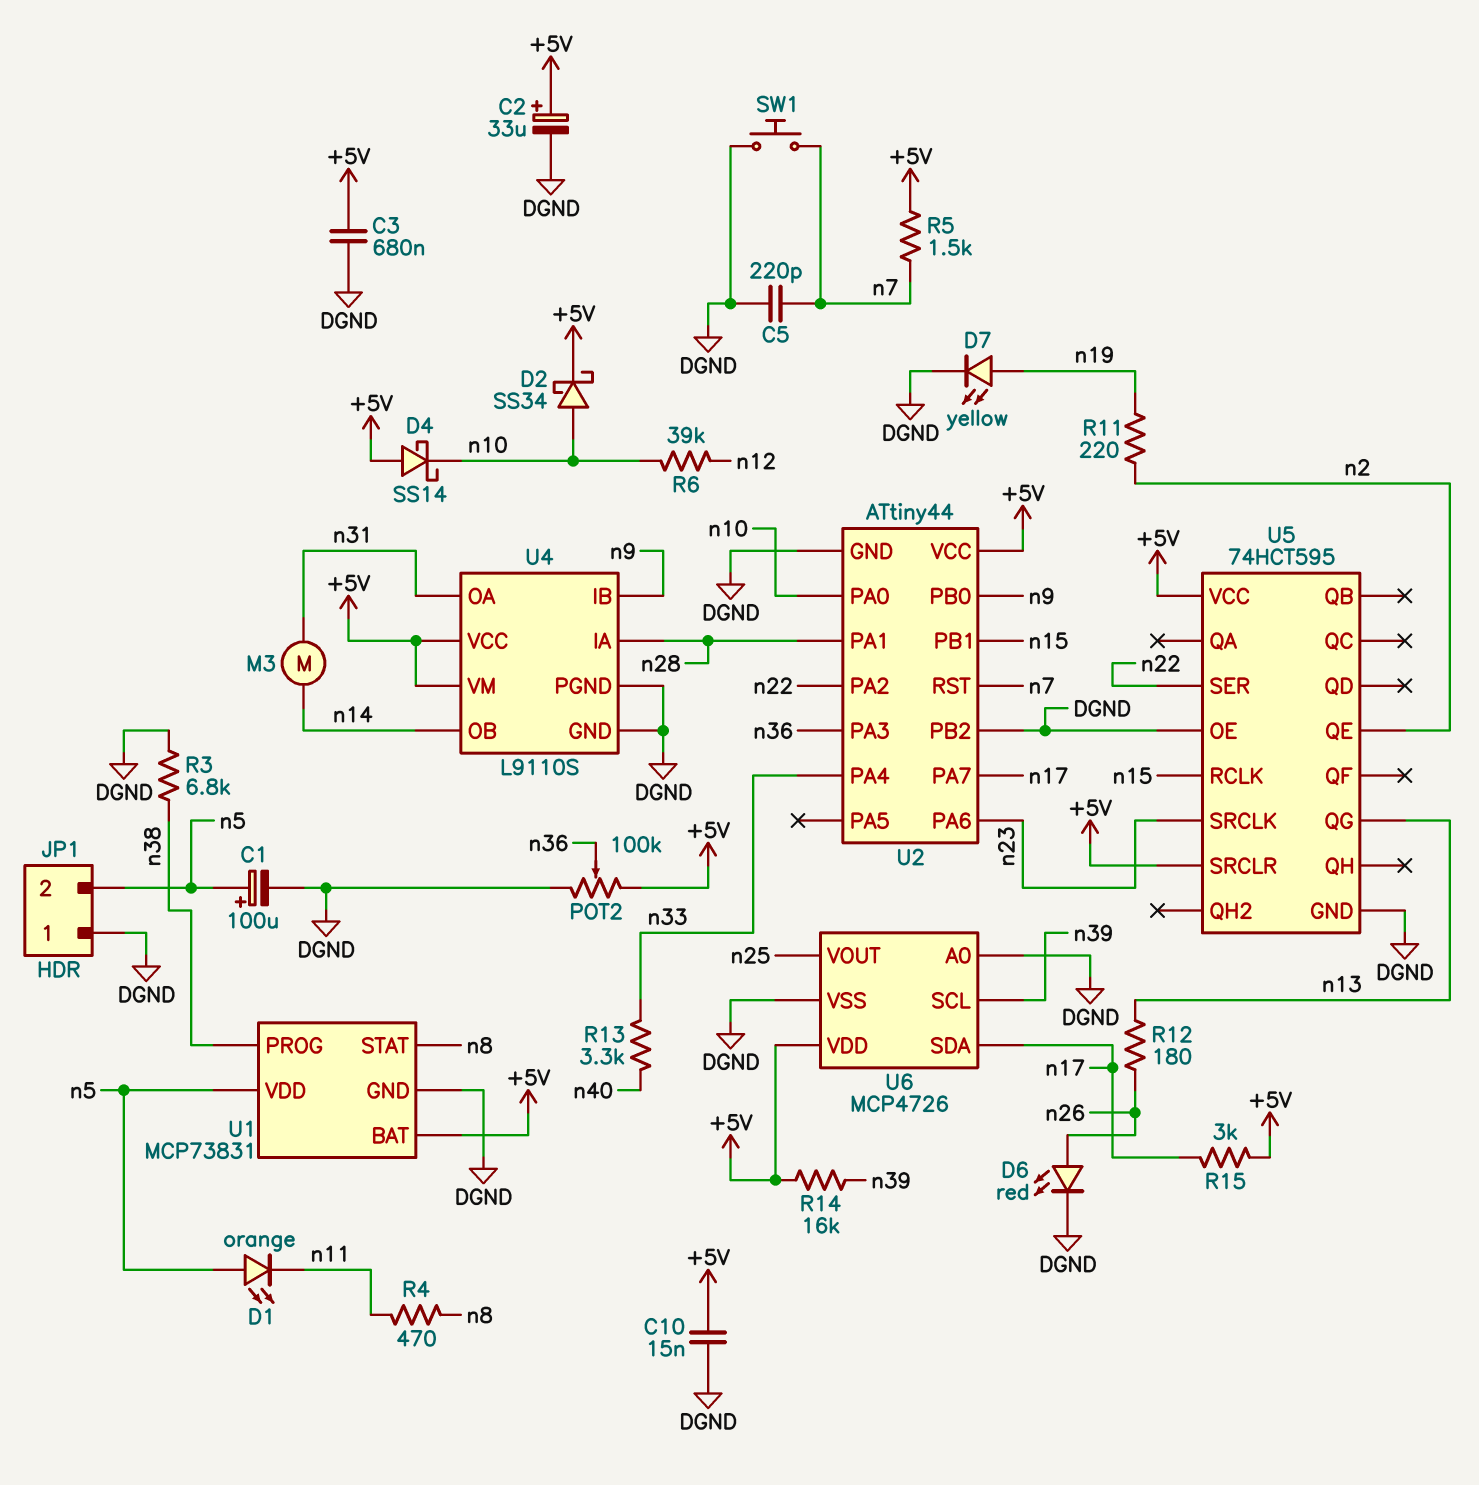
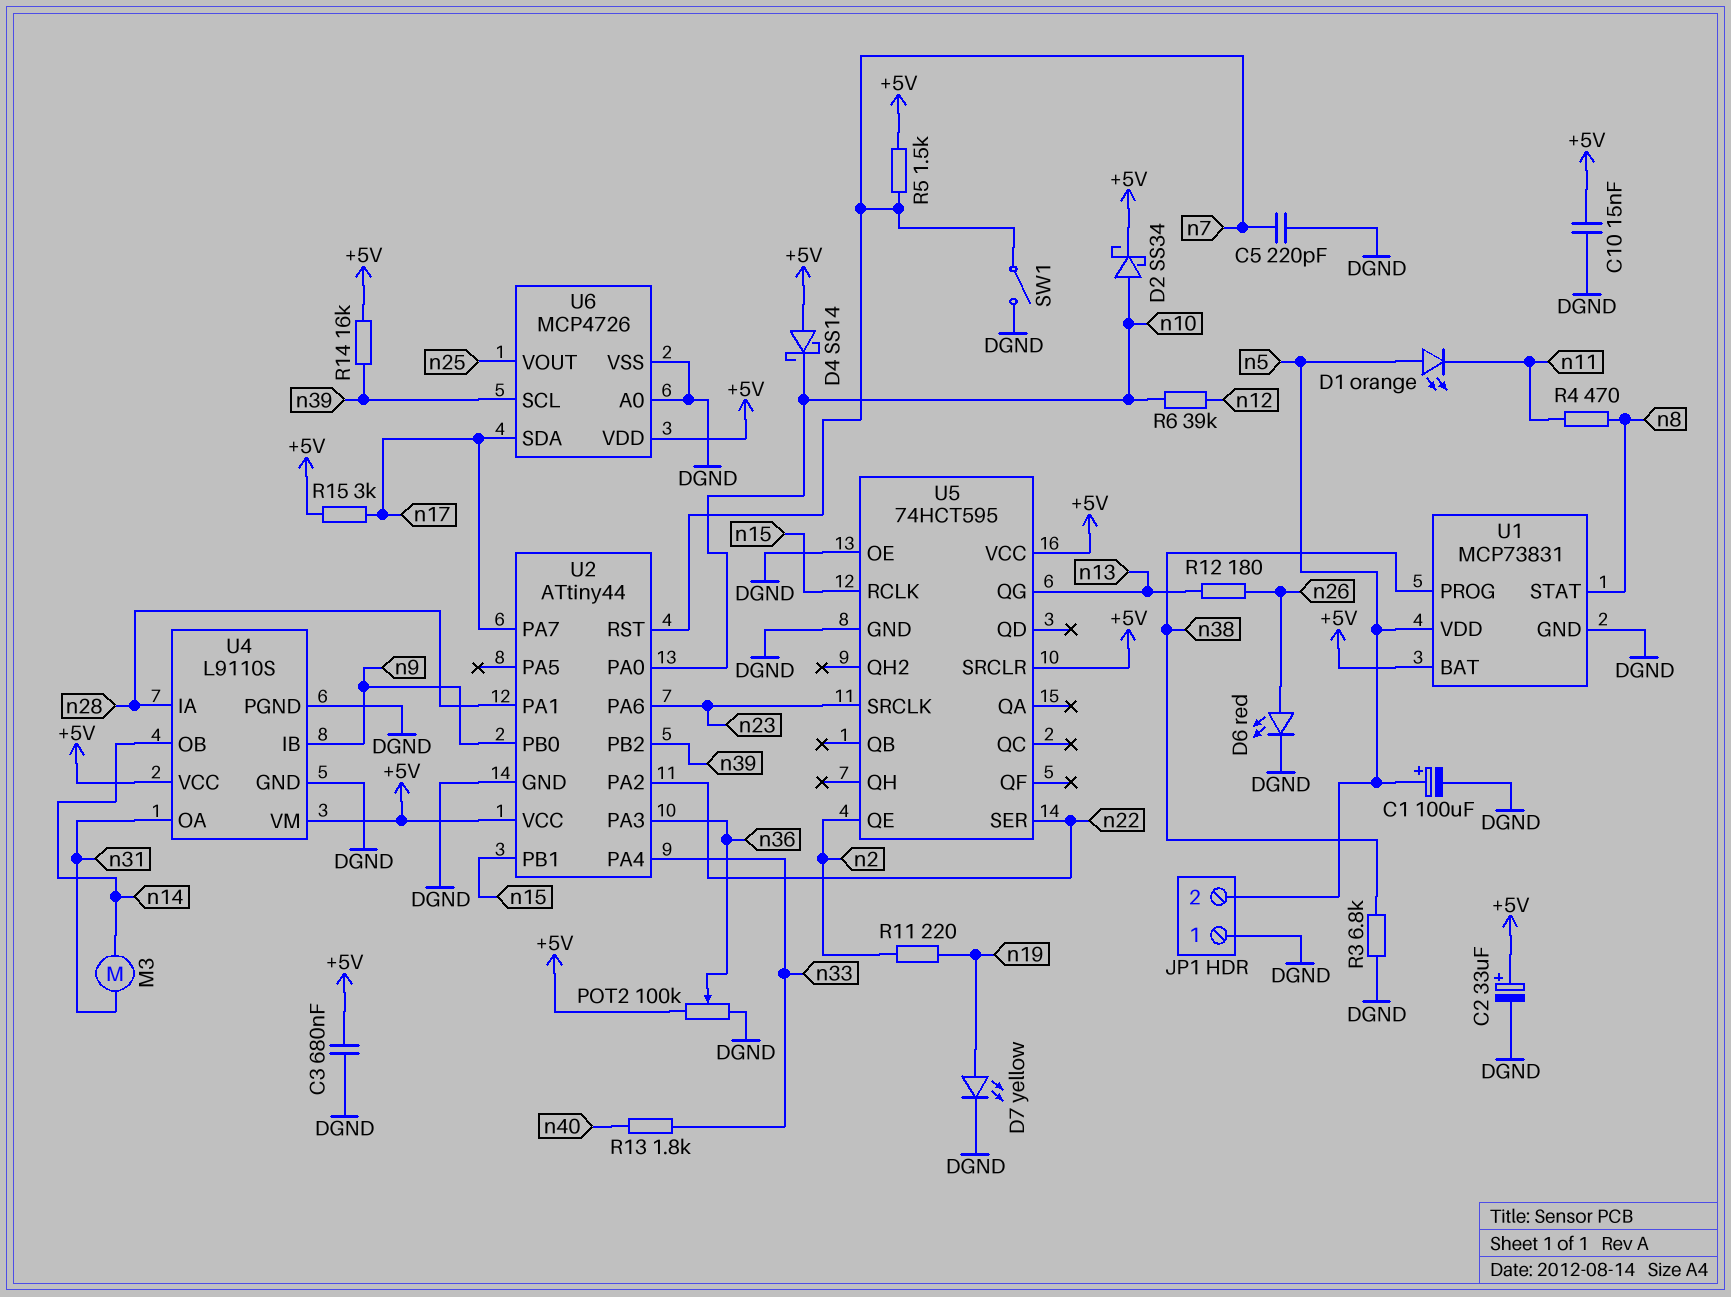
R13: 3.3k (n33, n40) -> 1.8k (n33, n40)
SW1: button (DGND, n7) -> switch (DGND, n7)
U2 pin PB2: DGND -> n39

